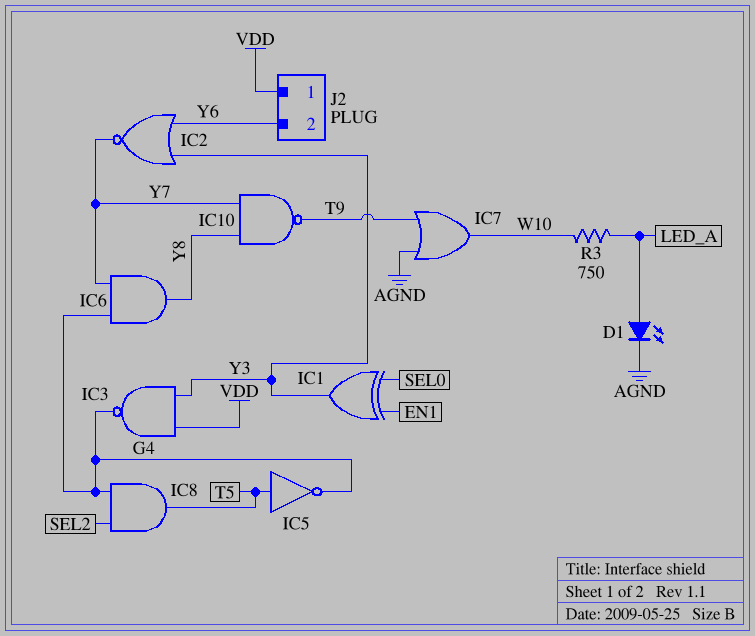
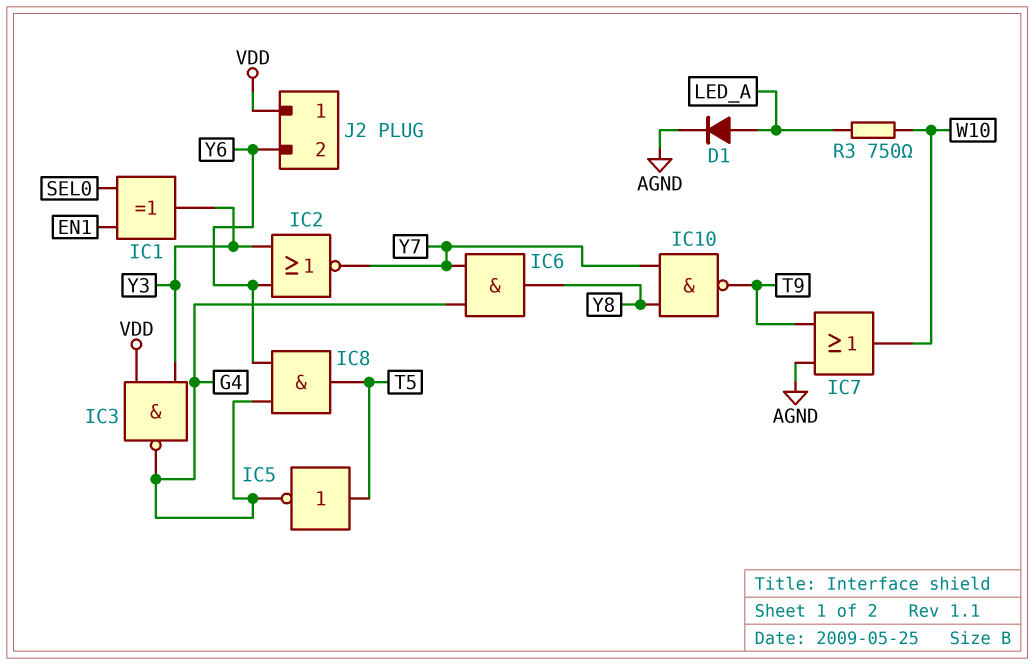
D1: LED (A LED_A, K AGND) -> diode (A LED_A, K AGND)
IC8: AND (in G4, in SEL2, out T5) -> AND (in G4, in Y6, out T5)

